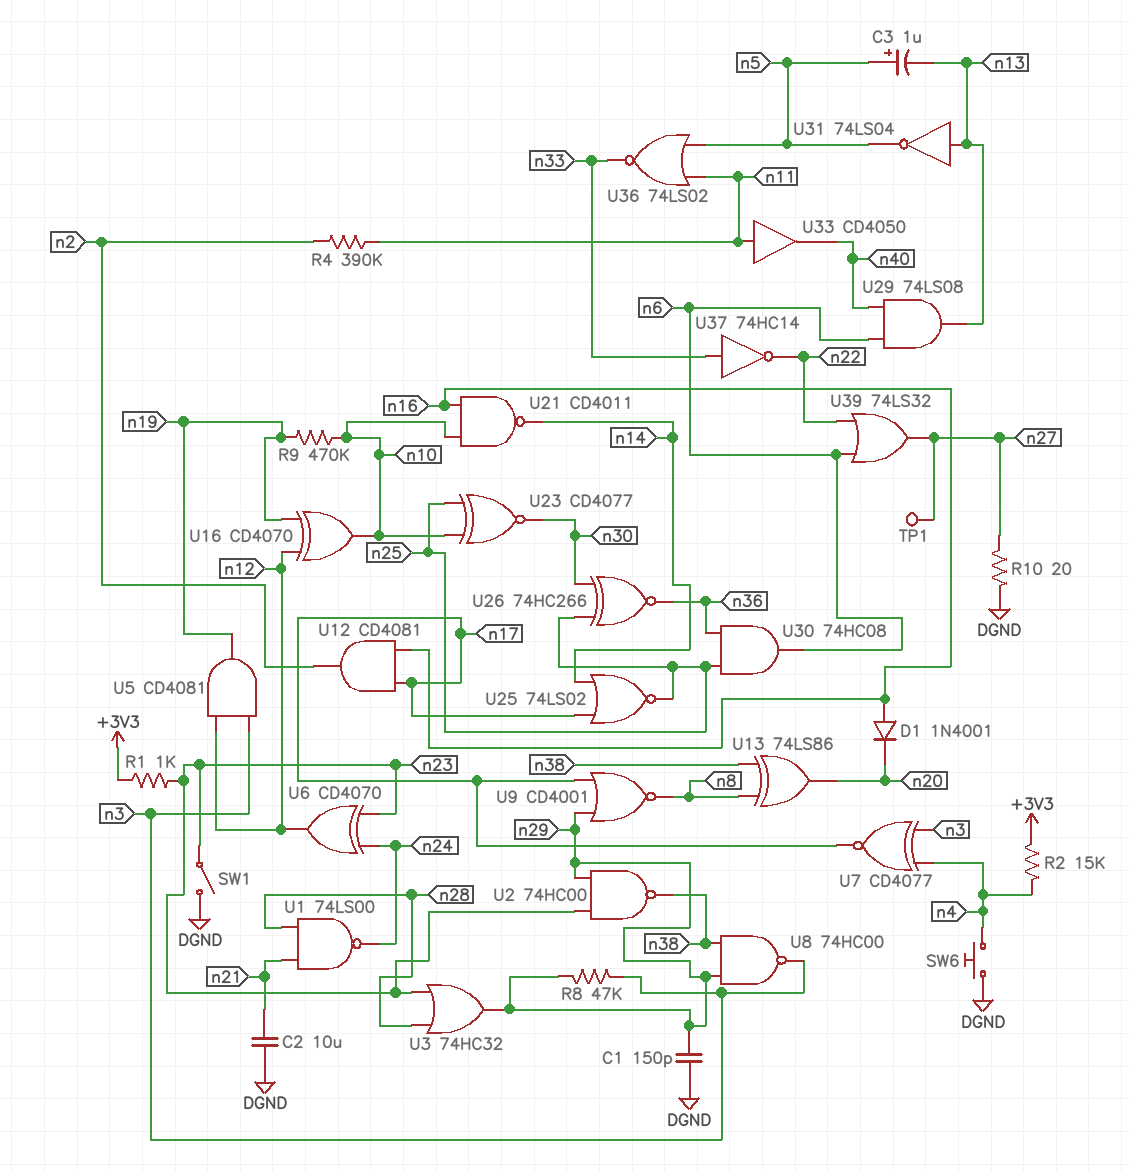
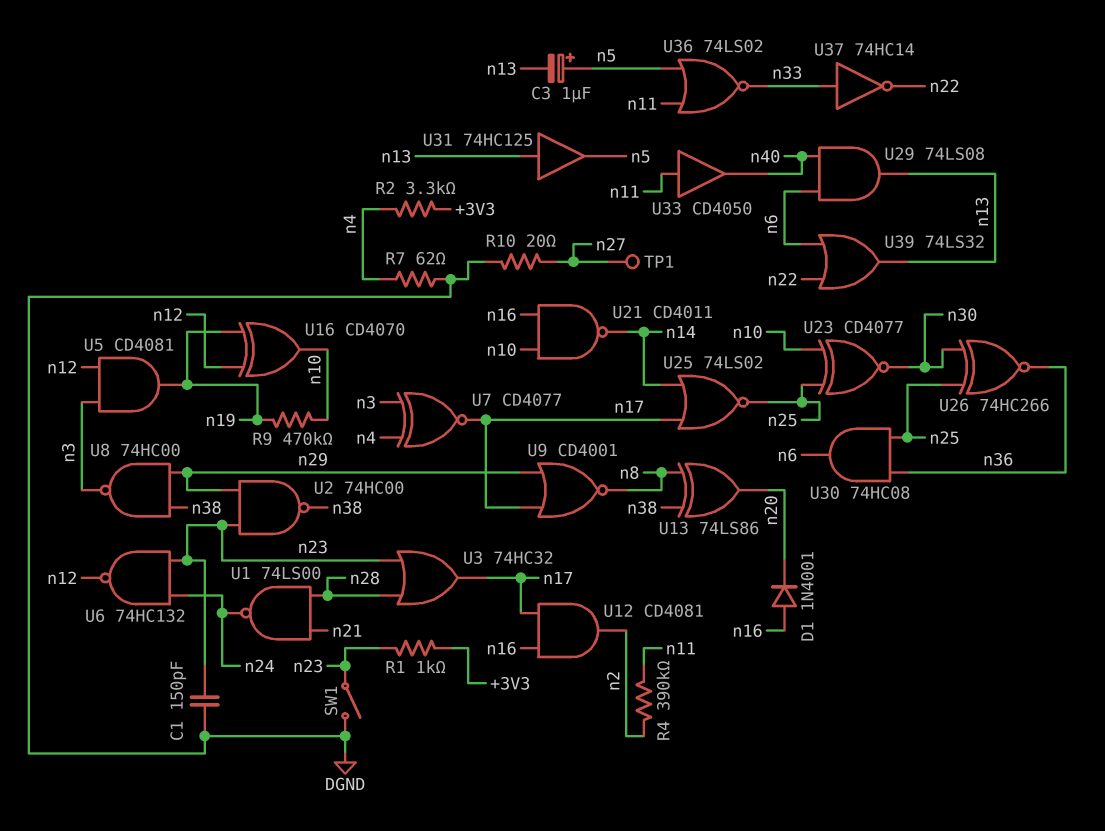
C1: 150pF (DGND, n29) -> 150pF (DGND, n23)
C2: 10uF (DGND, n21) -> none
R2: 15k (+3V3, n4) -> 3.3k (+3V3, n4)
R7: none -> 62 (DGND, n4)
R8: 47k (n3, n29) -> none
SW6: button (DGND, n4) -> none
U3: OR 74HC32 (in n23, in n28, out n29) -> OR 74HC32 (in n23, in n28, out n17)
U6: XOR CD4070 (in n23, in n24, out n12) -> NAND 74HC132 (in n23, in n24, out n12)
U31: NOT 74LS04 (in n13, out n5) -> buffer 74HC125 (in n13, out n5)
U39: OR 74LS32 (in n6, in n22, out n27) -> OR 74LS32 (in n6, in n22, out n13)

